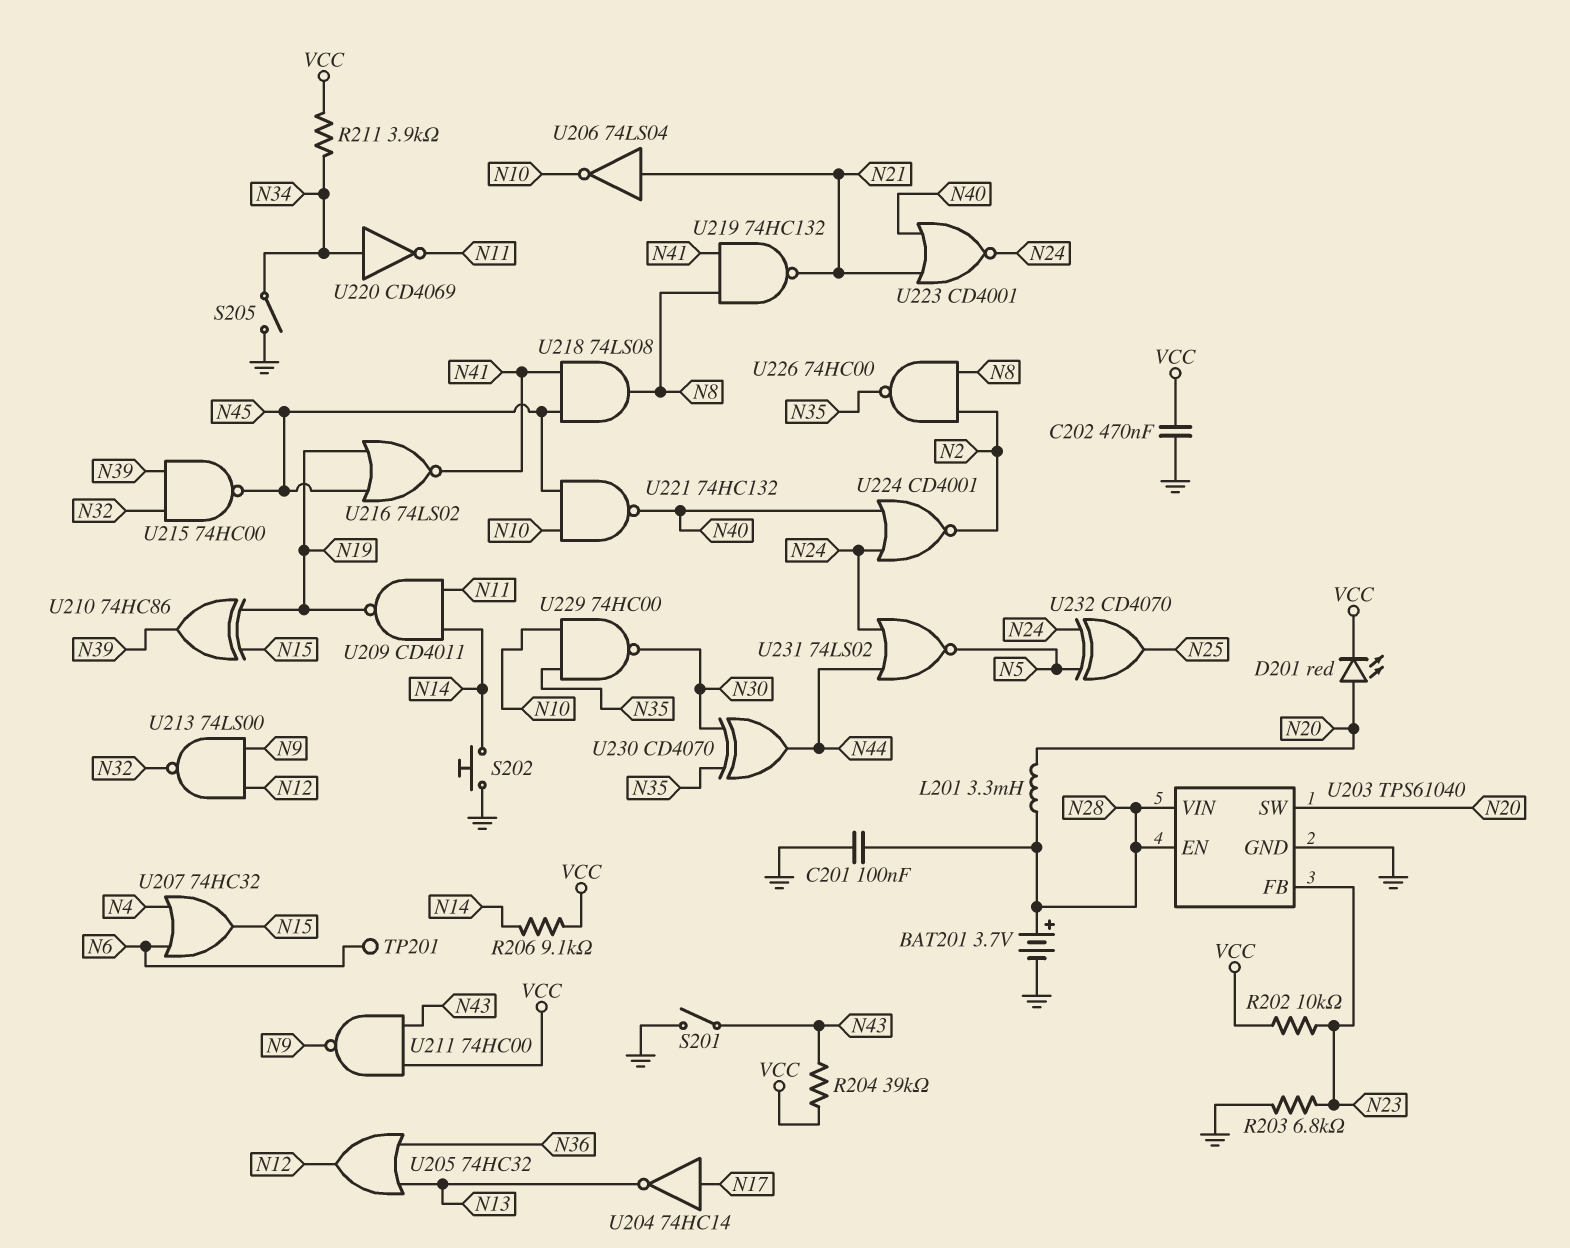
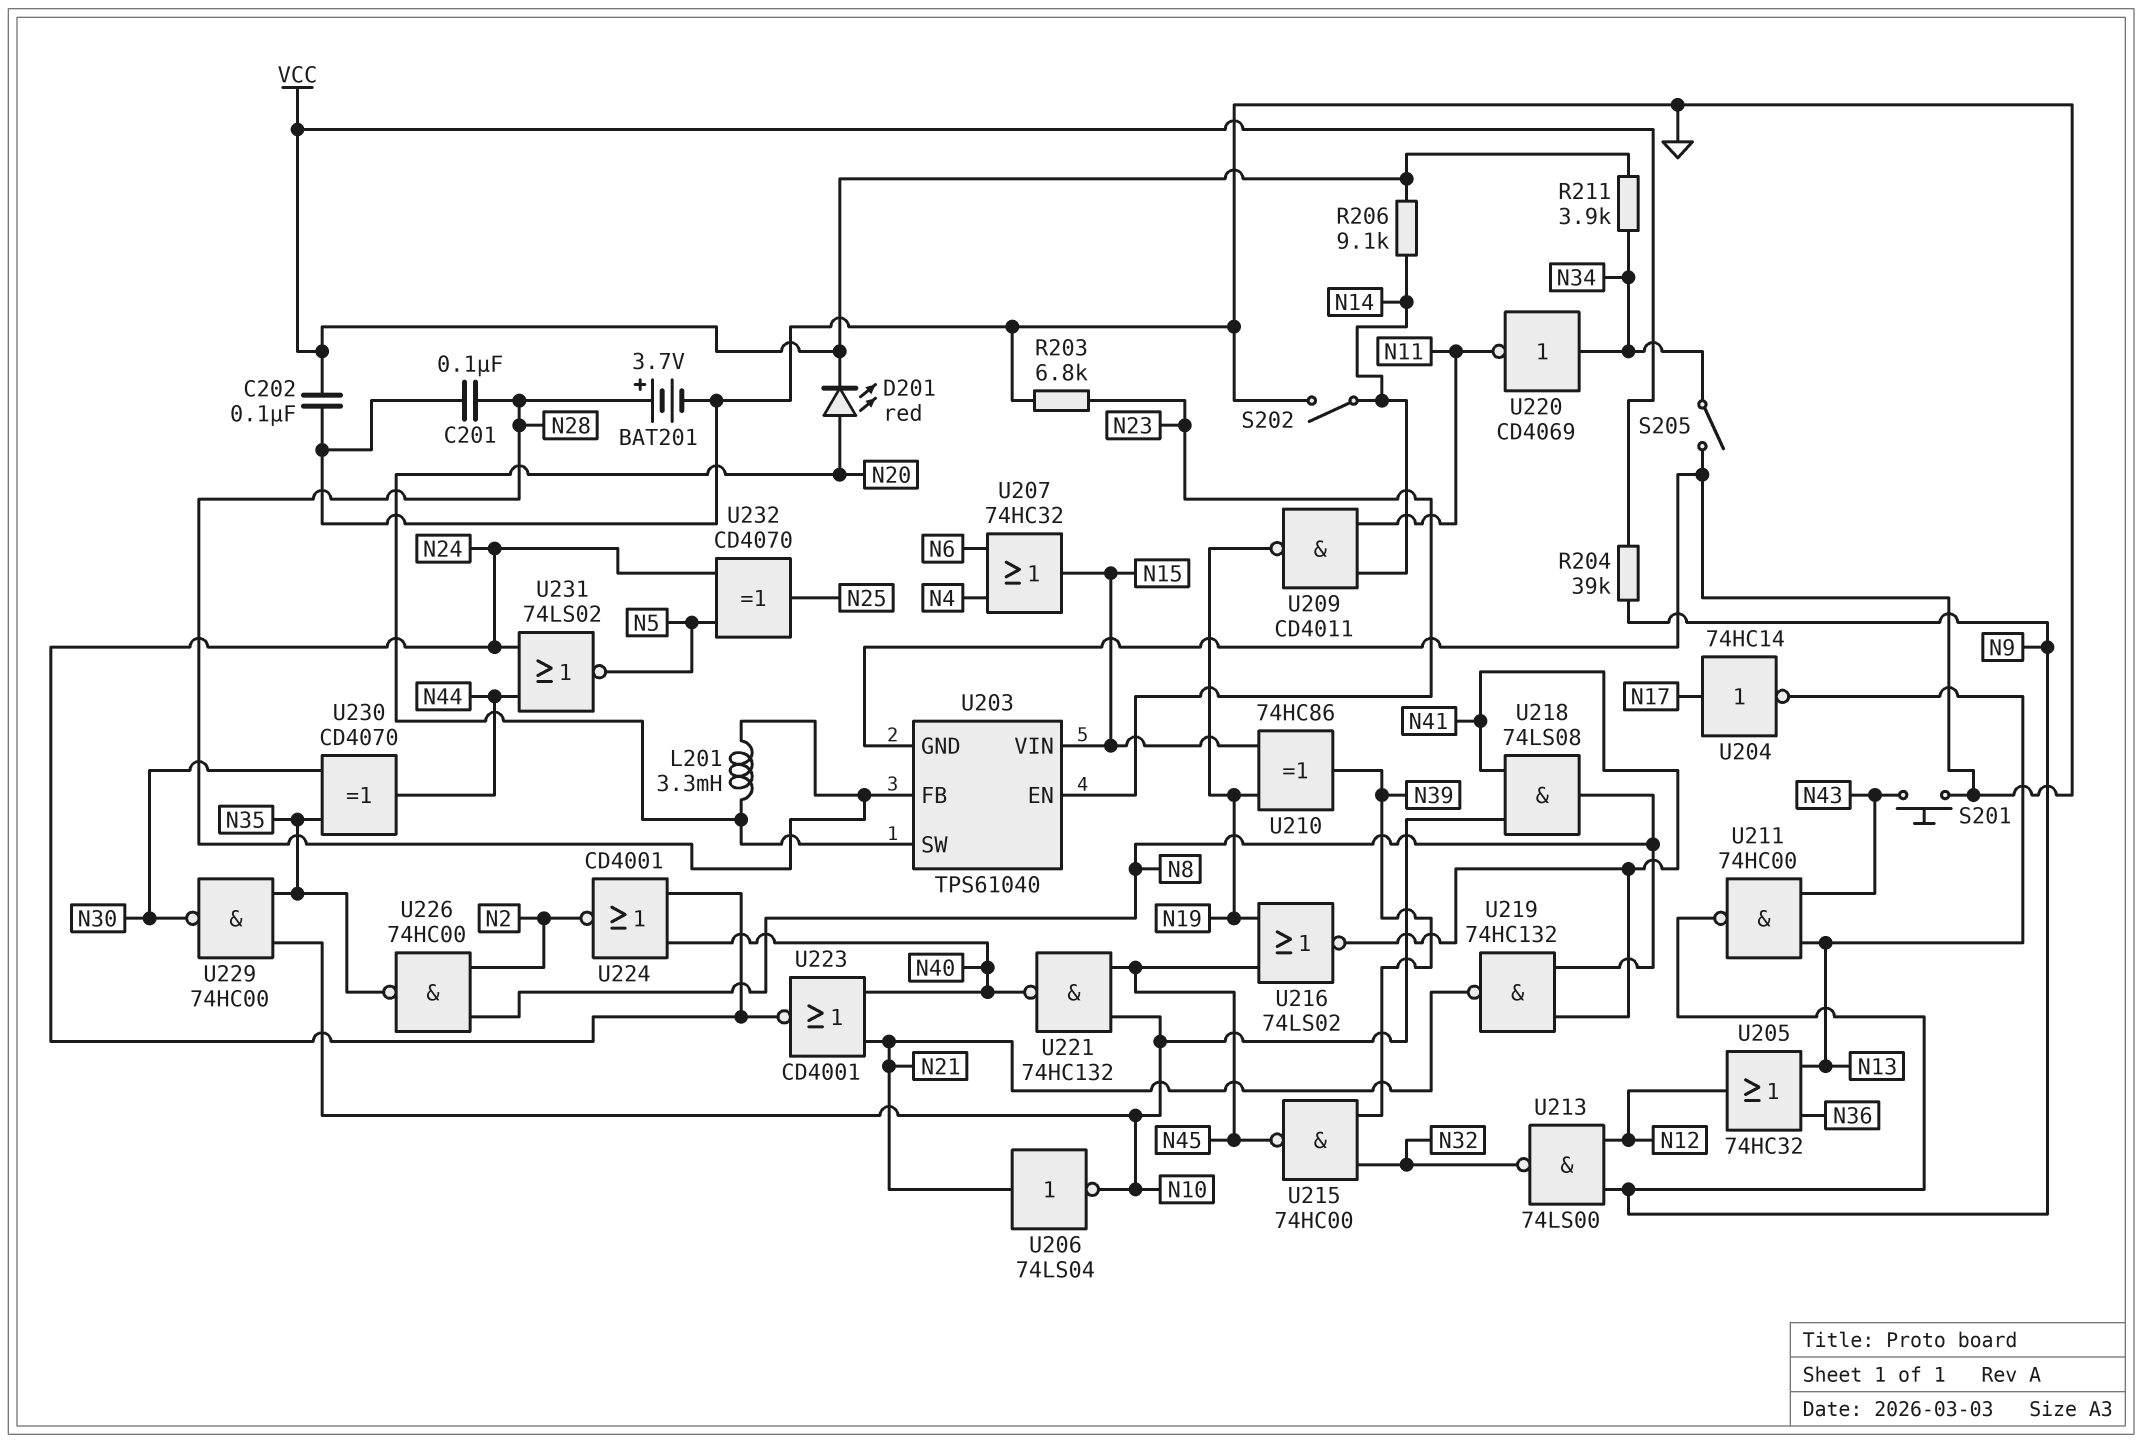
C202: 470nF (GND, VCC) -> 100nF (GND, VCC)
R202: 10k (N23, VCC) -> none
R204: 39k (N43, VCC) -> 39k (N9, VCC)
S201: switch (GND, N43) -> button (GND, N43)
S202: button (GND, N14) -> switch (GND, N14)
TP201: test point (N6) -> none
U203 pin EN: N28 -> N23
U203 pin FB: N23 -> N28
U203 pin VIN: N28 -> N15
U211: NAND 74HC00 (in N43, in VCC, out N9) -> NAND 74HC00 (in N13, in N43, out N9)
U218: AND 74LS08 (in N41, in N45, out N8) -> AND 74LS08 (in N10, in N41, out N8)

